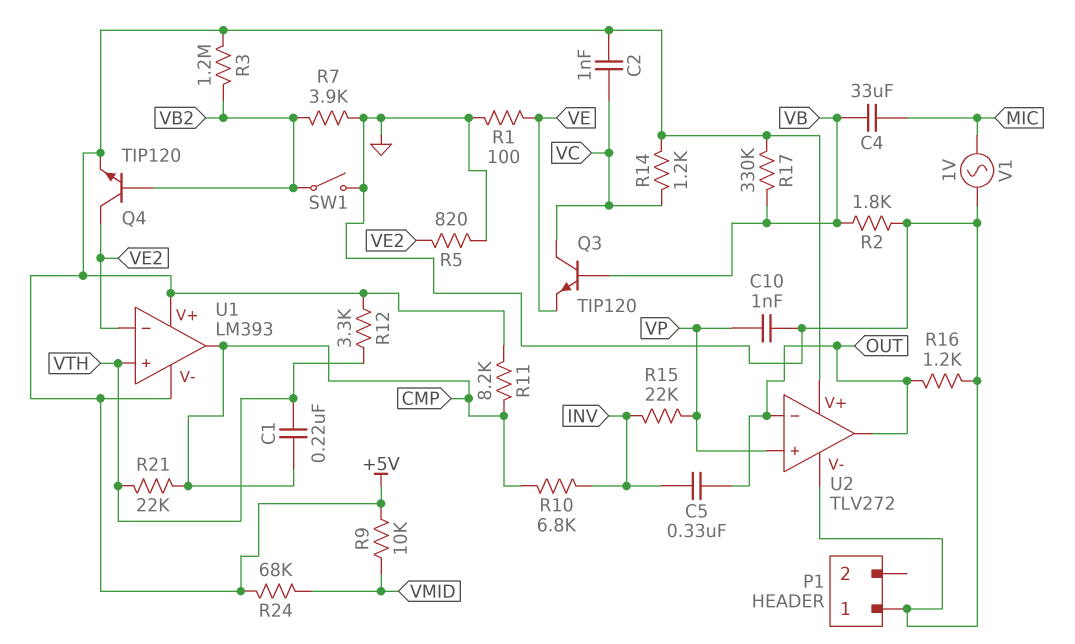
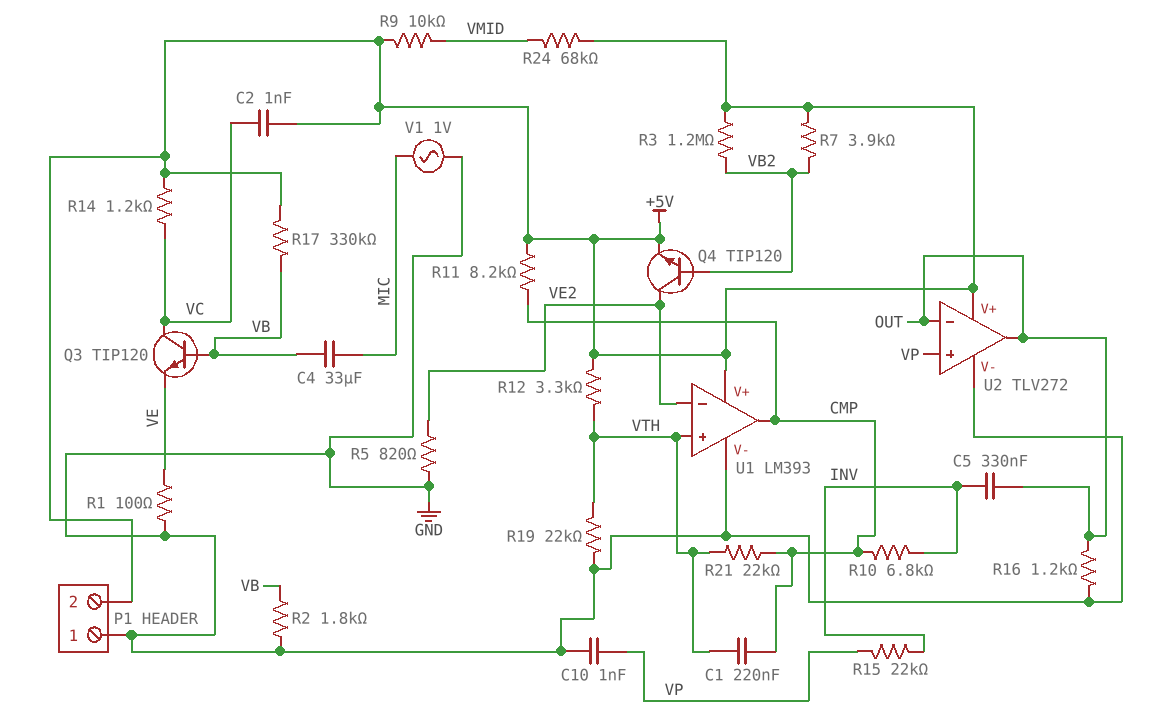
P1 pin 2: none -> +5V
R7: 3.9k (GND, VB2) -> 3.9k (+5V, VB2)
R19: none -> 22k (GND, VTH)
SW1: switch (GND, VB2) -> none
U1 pin V-: +5V -> GND

